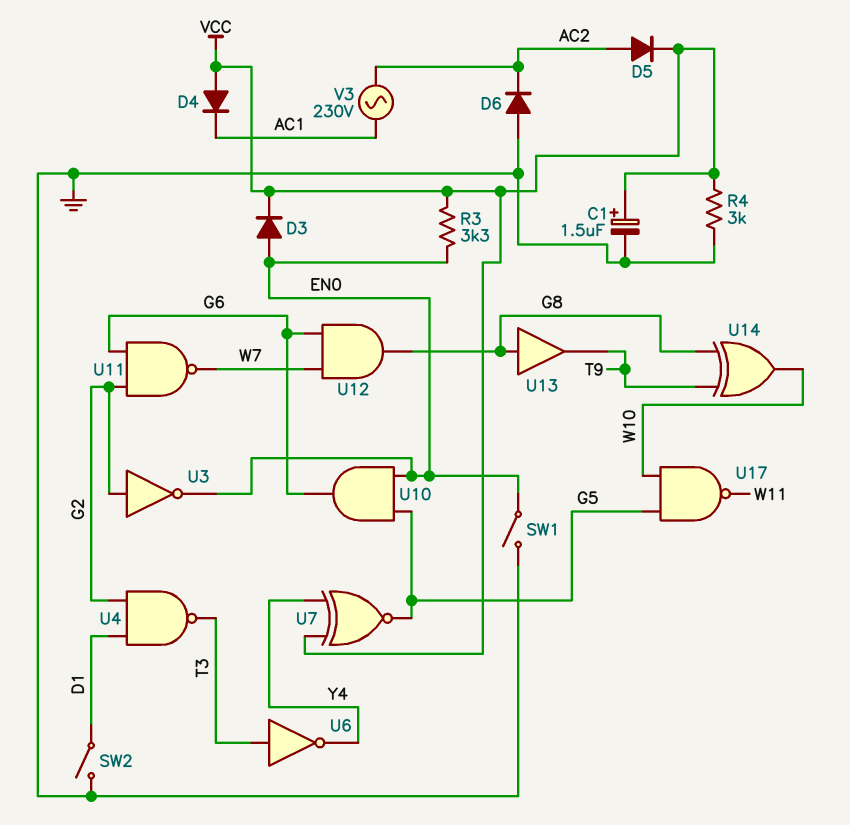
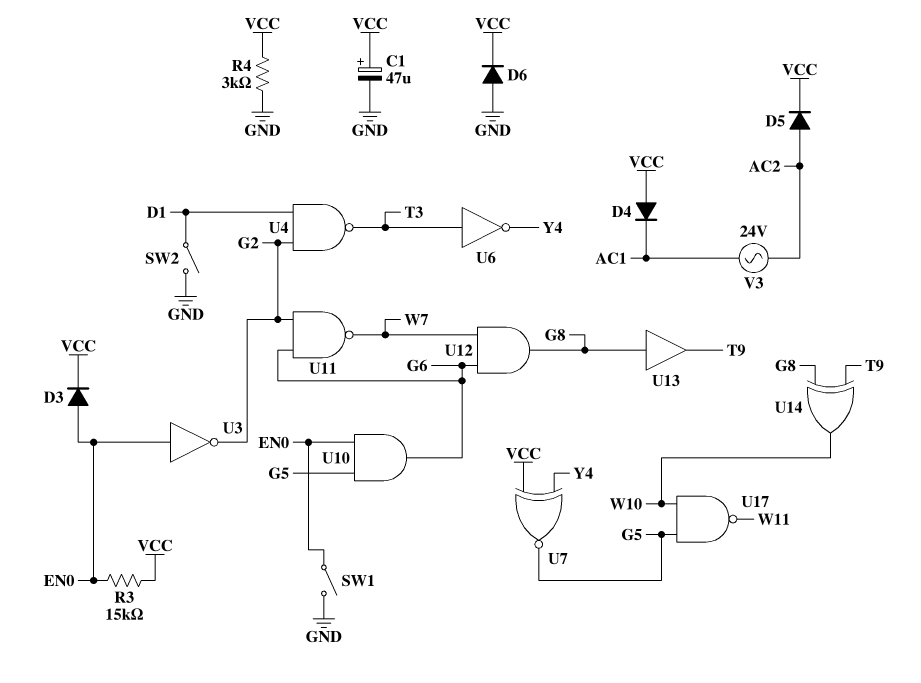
C1: 1.5uF (plus VCC, minus GND) -> 47uF (plus VCC, minus GND)
D6: diode (A GND, K AC2) -> diode (A GND, K VCC)
R3: 3.3k (EN0, VCC) -> 15k (EN0, VCC)
U3: NOT (in G2, out EN0) -> NOT (in EN0, out G2)
V3: AC 230V (AC1, AC2) -> AC 24V (AC1, AC2)

